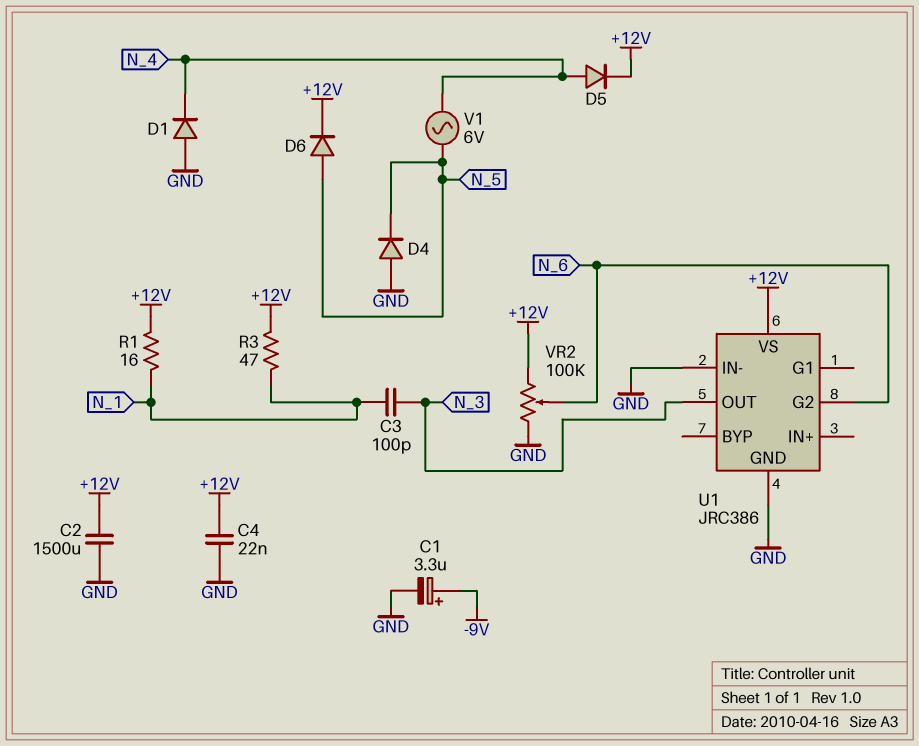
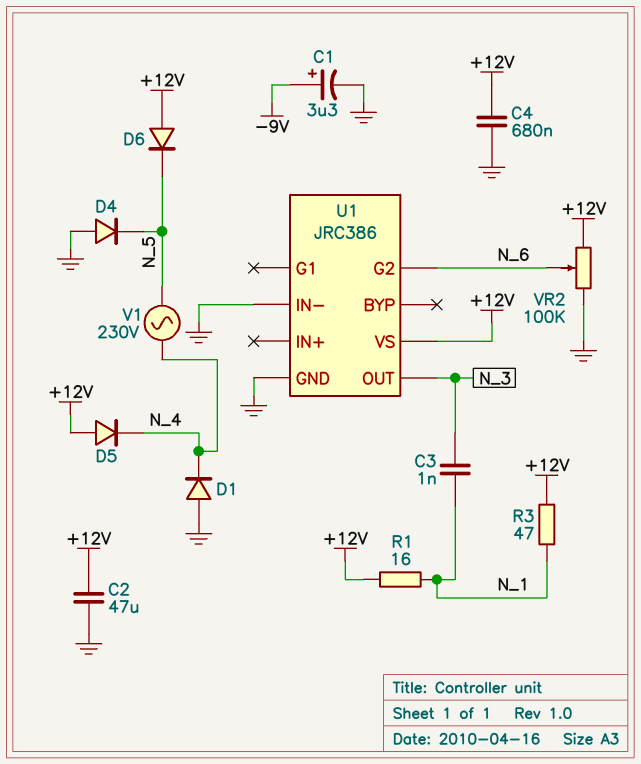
C2: 1500uF (+12V, GND) -> 47uF (+12V, GND)
C3: 100pF (N_1, N_3) -> 1nF (N_1, N_3)
C4: 22nF (+12V, GND) -> 680nF (+12V, GND)
D5: diode (A N_4, K +12V) -> diode (A +12V, K N_4)
D6: diode (A N_5, K +12V) -> diode (A +12V, K N_5)
V1: AC 6V (N_4, N_5) -> AC 230V (N_4, N_5)

